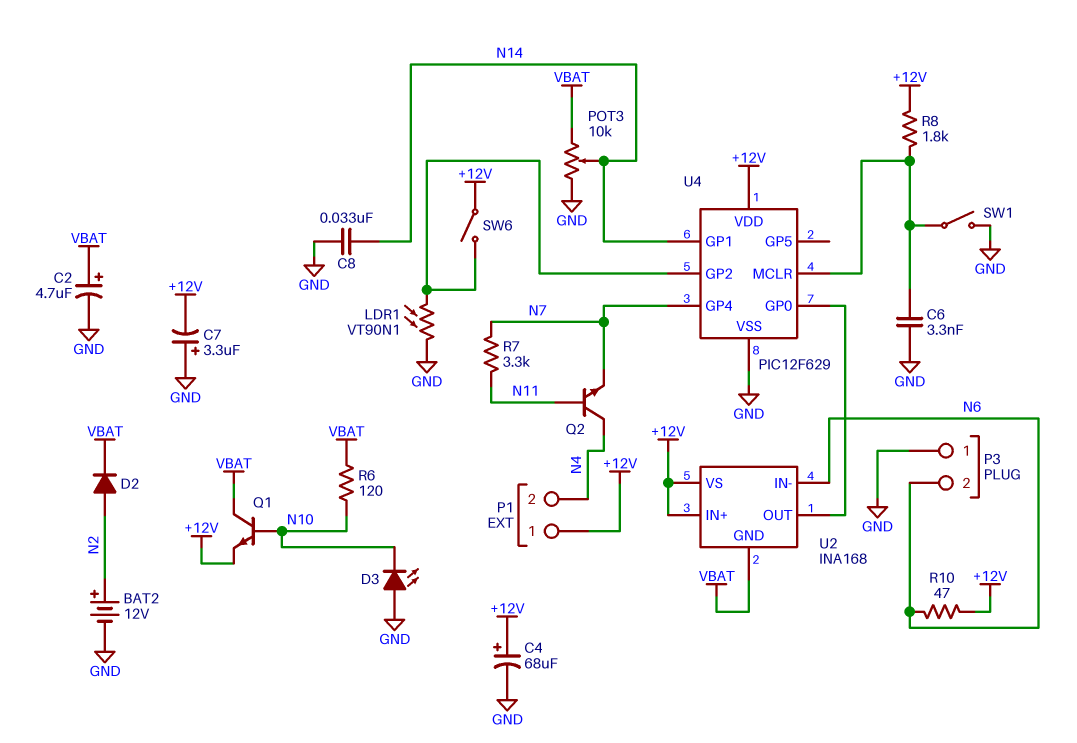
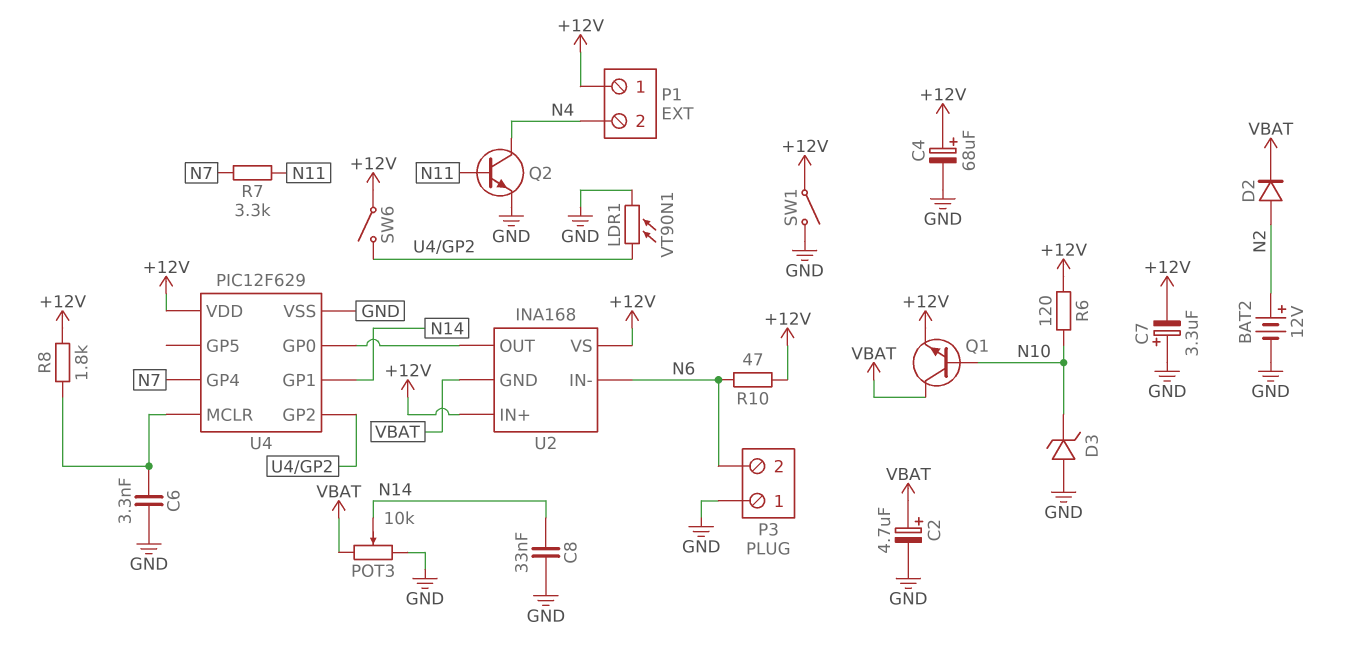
D3: LED (A GND, K N10) -> zener (A GND, K N10)
Q2: NPN (B N11, C N4, E N7) -> NPN (B N11, C N4, E GND)
R6: 120 (N10, VBAT) -> 120 (+12V, N10)
SW1: switch (GND, U4/MCLR) -> switch (+12V, GND)

